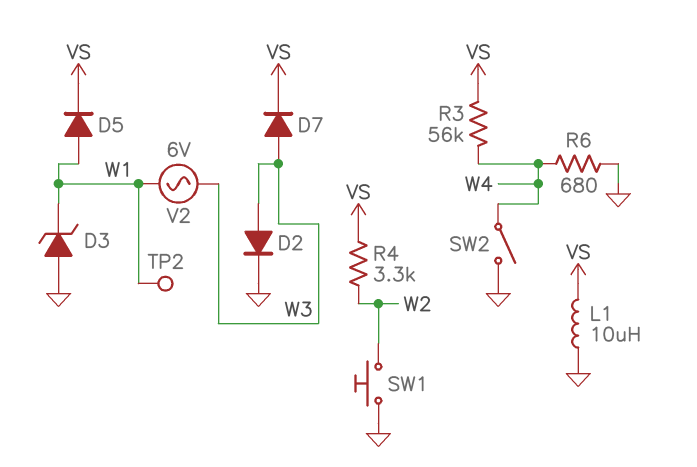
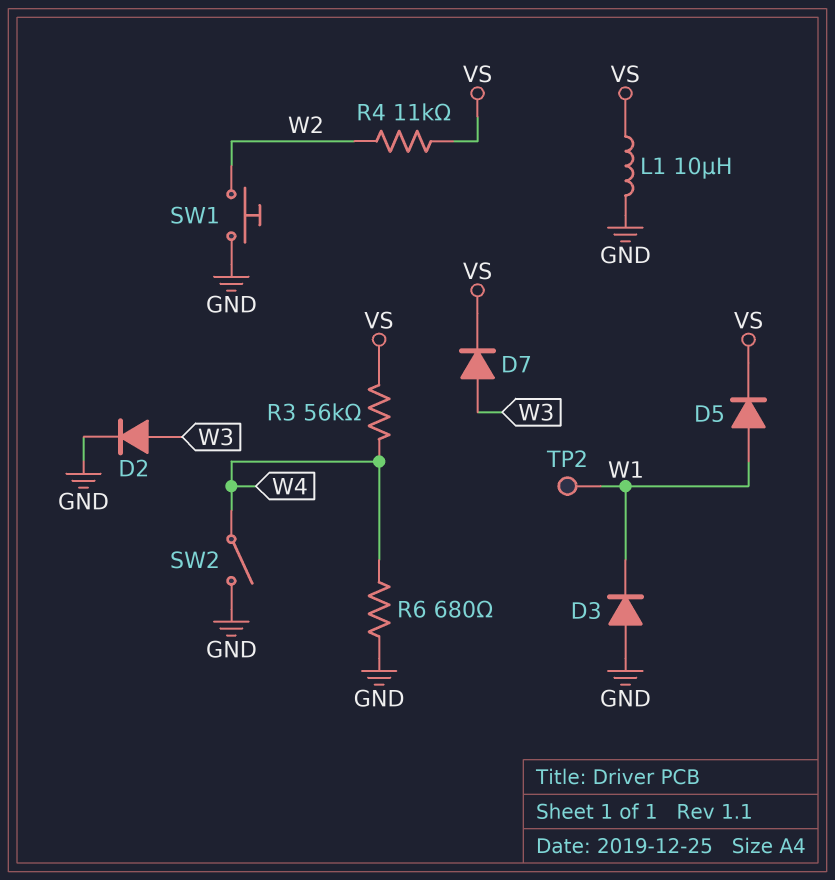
D3: zener (A GND, K W1) -> diode (A GND, K W1)
R4: 3.3k (VS, W2) -> 11k (VS, W2)
V2: AC 6V (W1, W3) -> none

